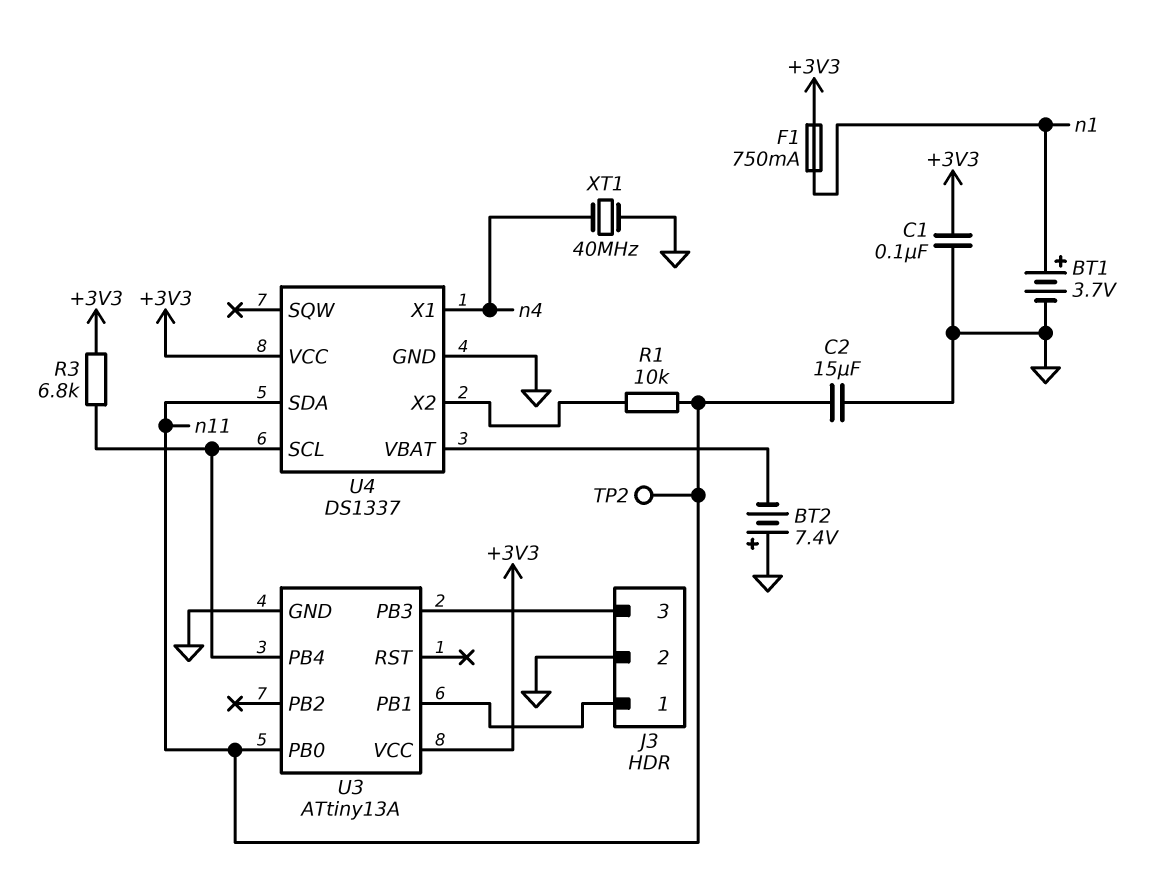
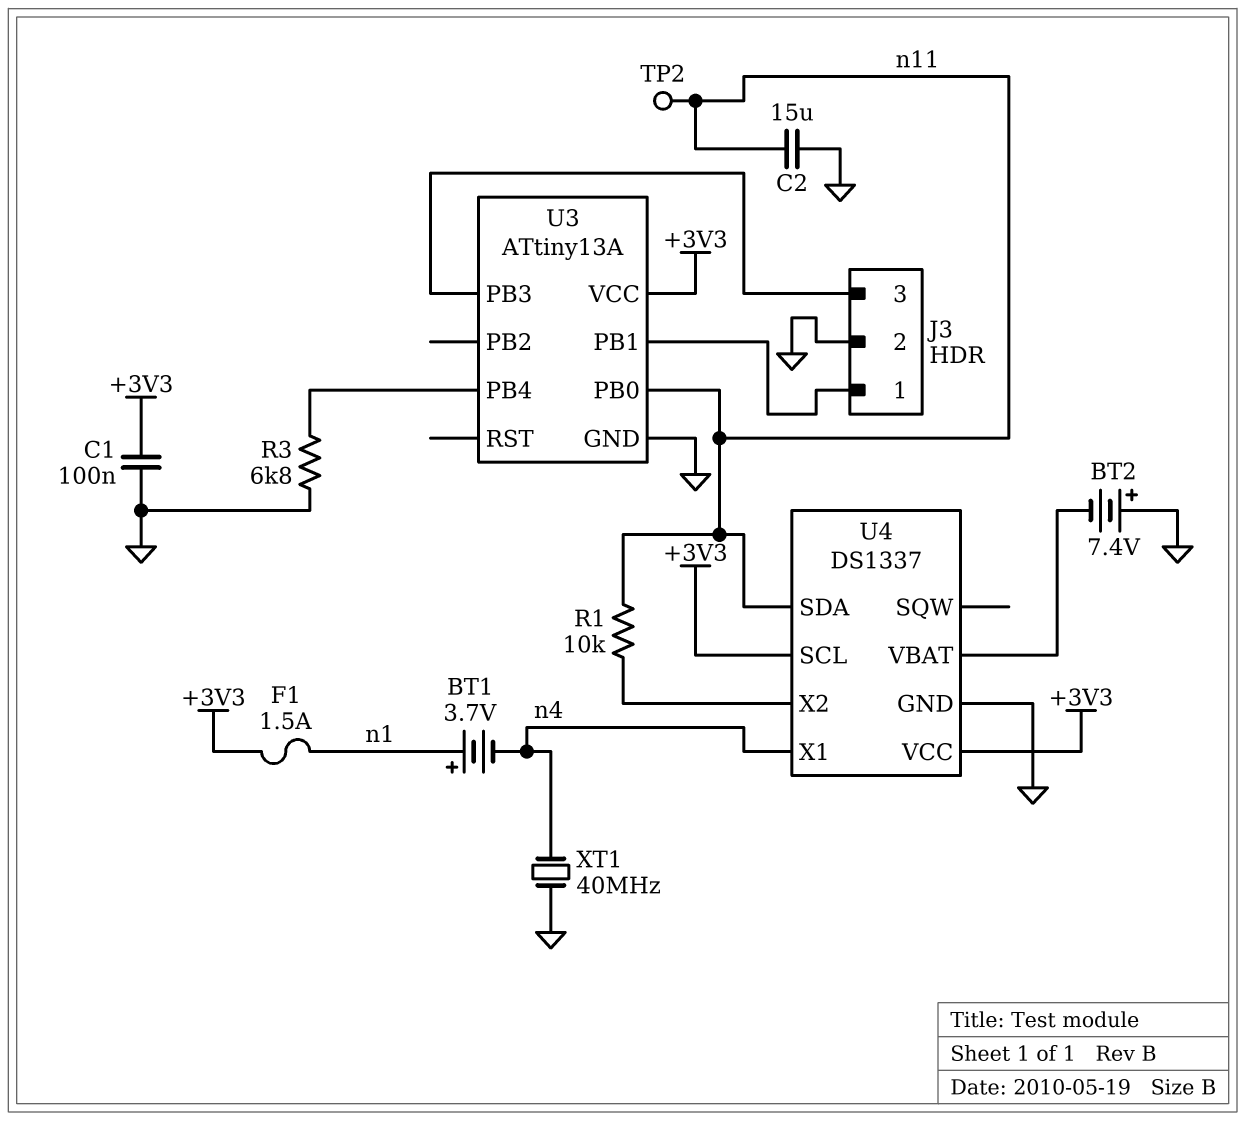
BT1: 3.7V (plus n1, minus GND) -> 3.7V (plus n1, minus n4)
F1: 750mA (+3V3, n1) -> 1.5A (+3V3, n1)
R3: 6.8k (+3V3, U3/PB4) -> 6.8k (GND, U3/PB4)
U4 pin SCL: U3/PB4 -> +3V3

